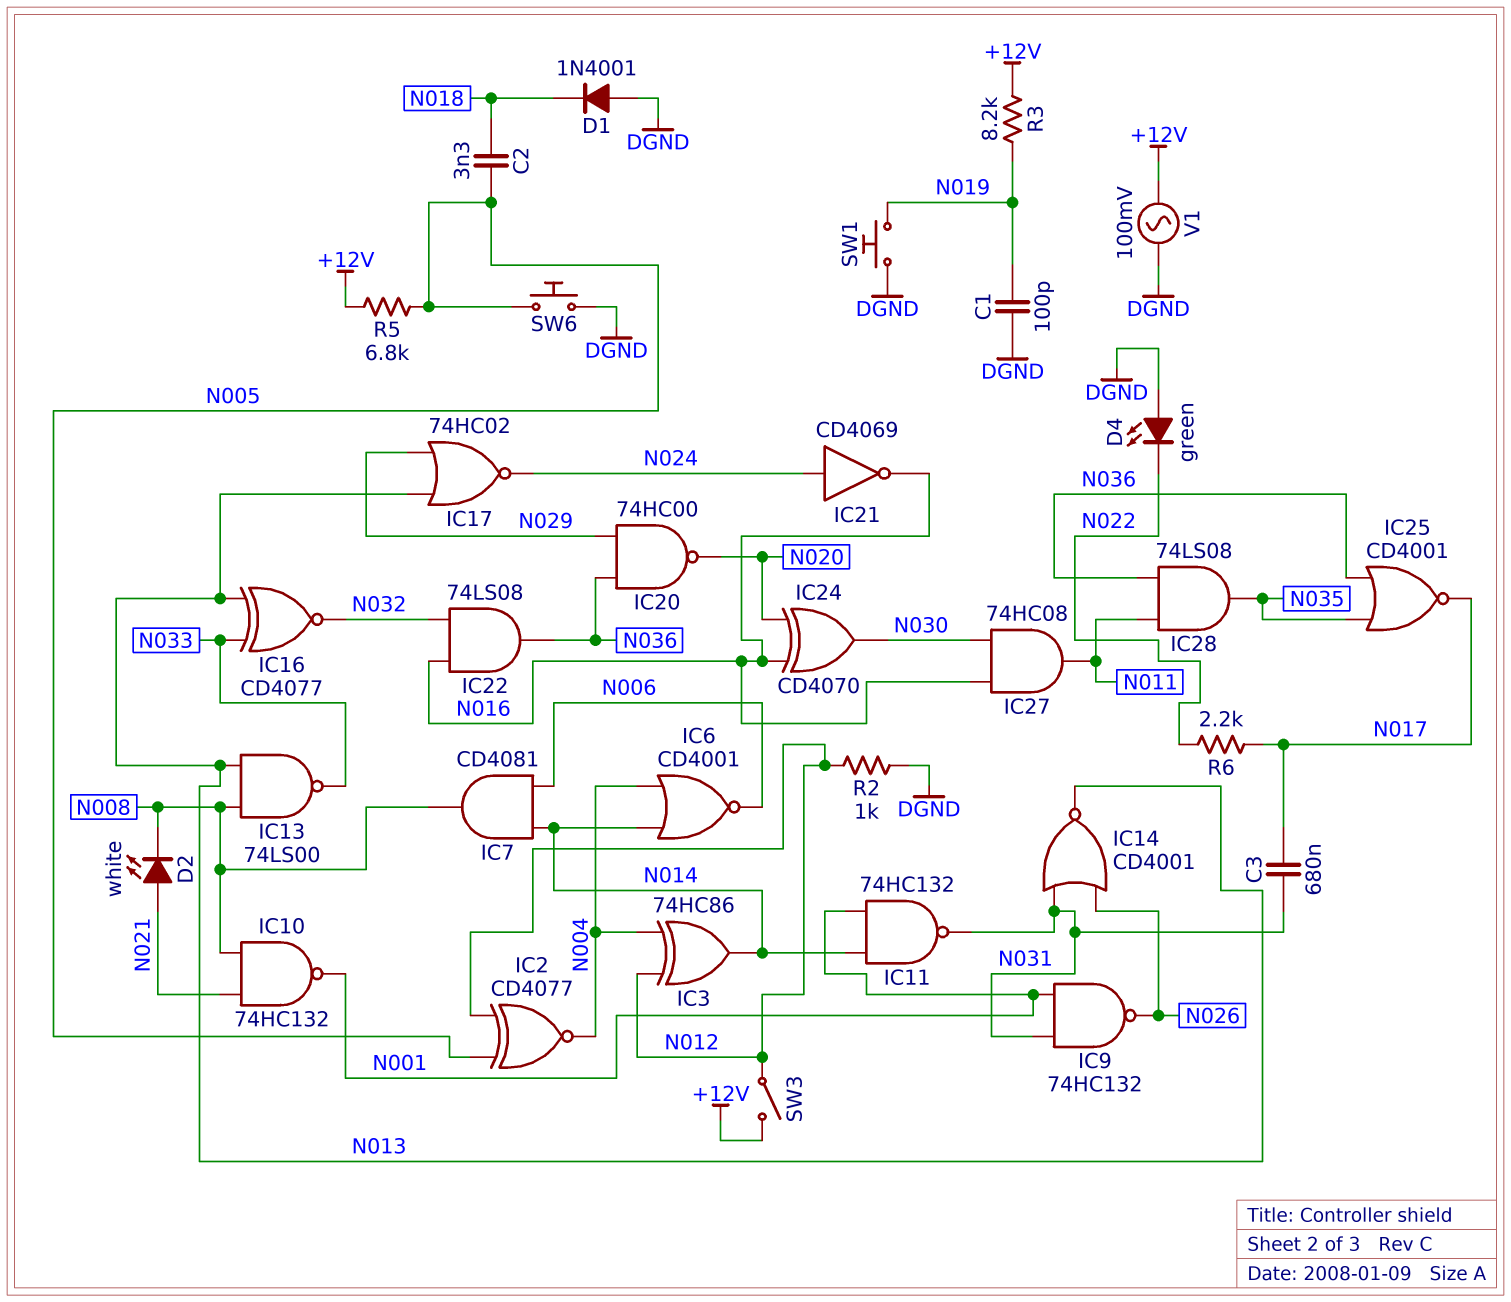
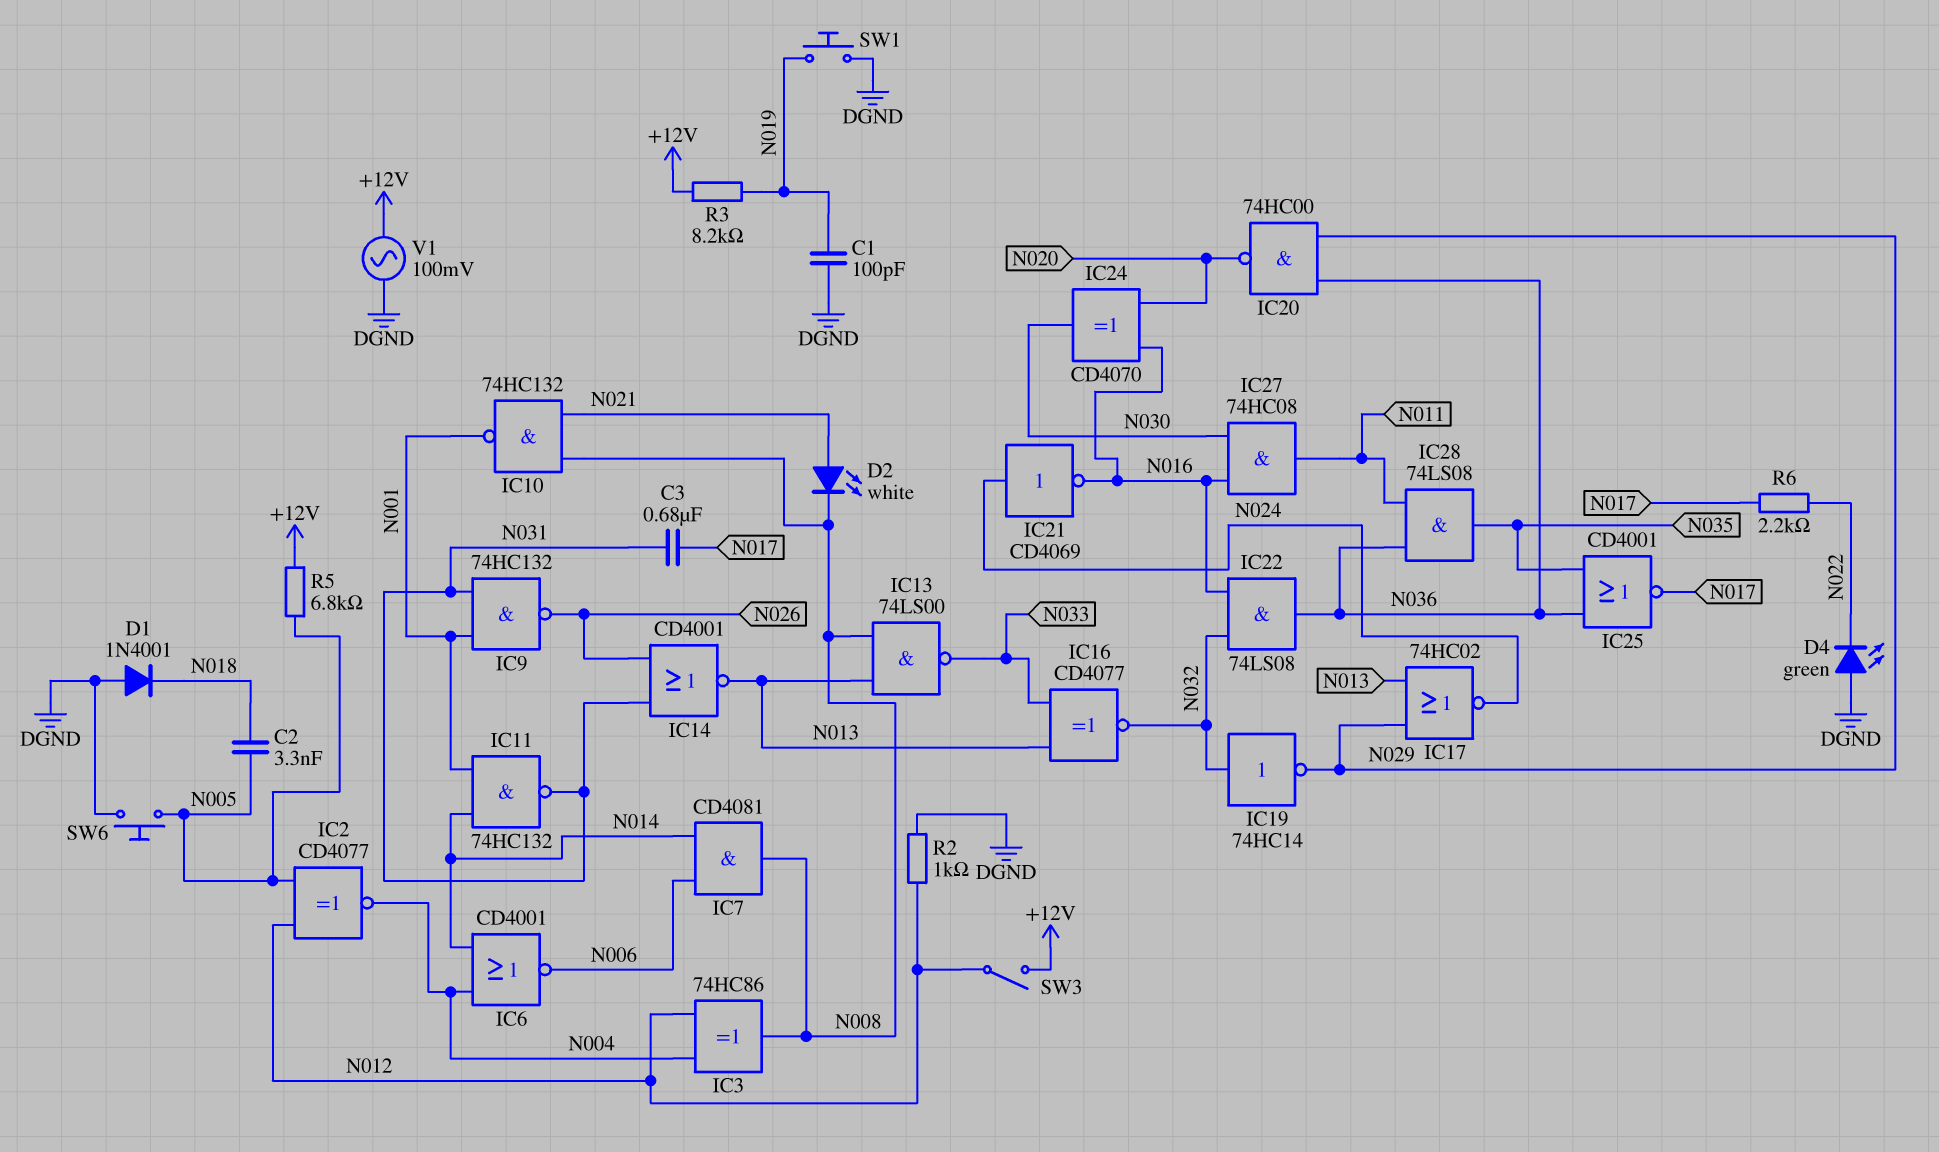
IC3: XOR 74HC86 (in N004, in N012, out N014) -> XOR 74HC86 (in N004, in N012, out N008)
IC19: none -> NOT 74HC14 (in N032, out N029)

